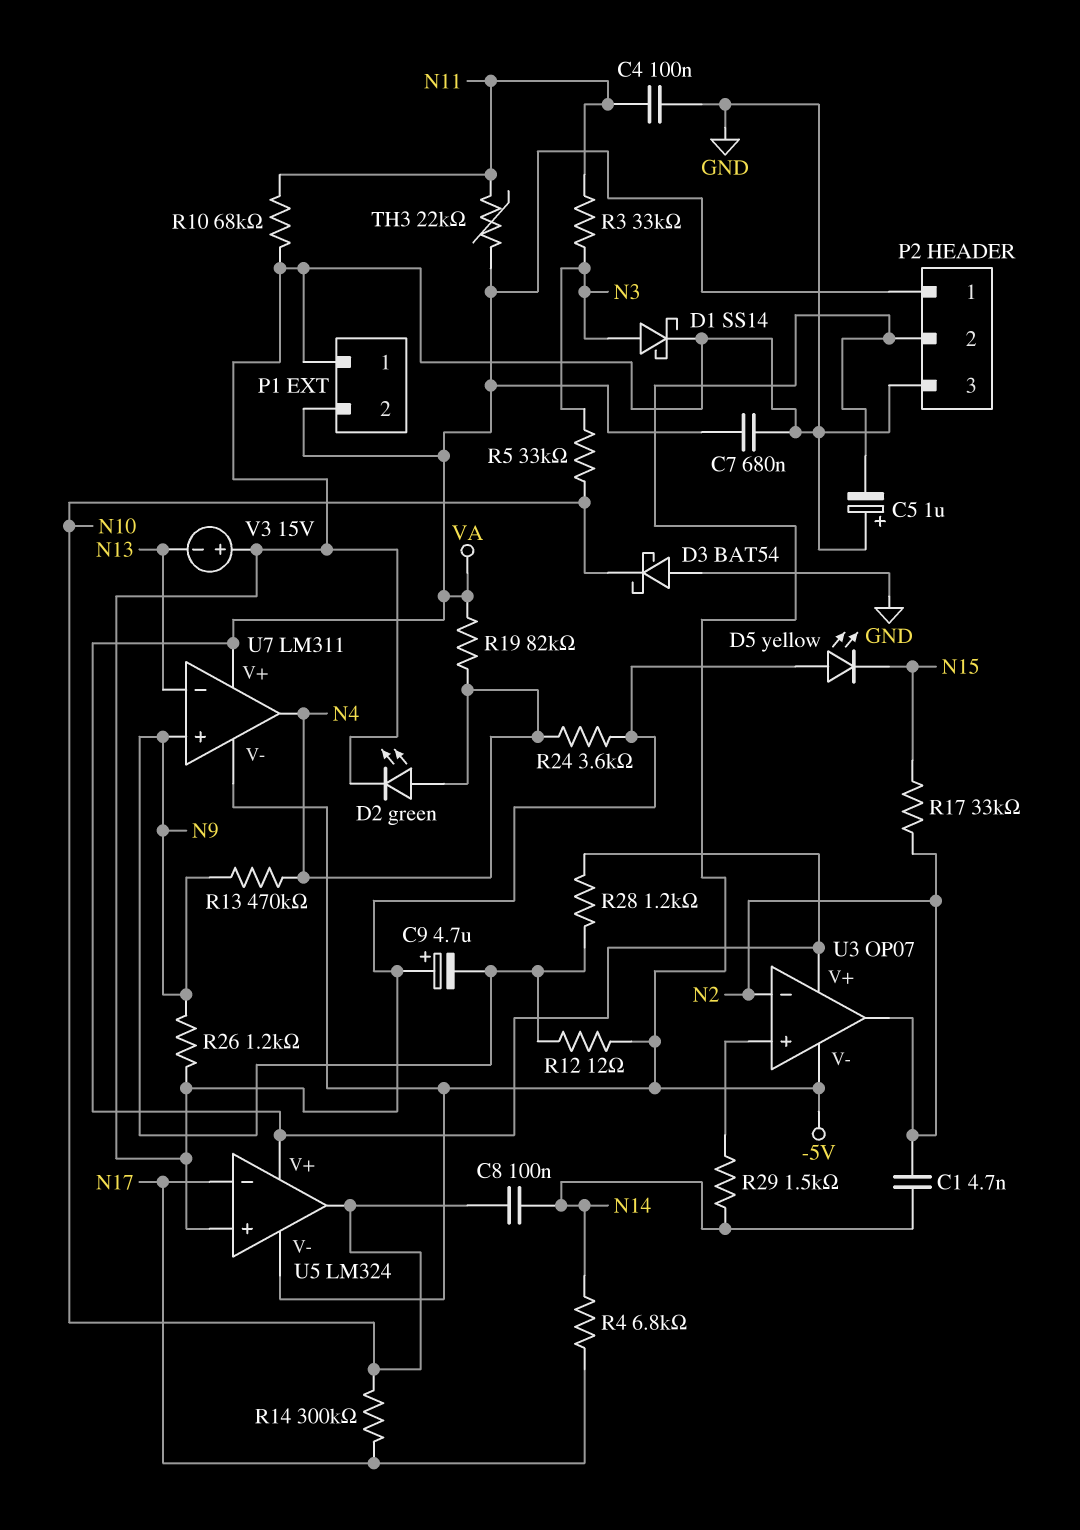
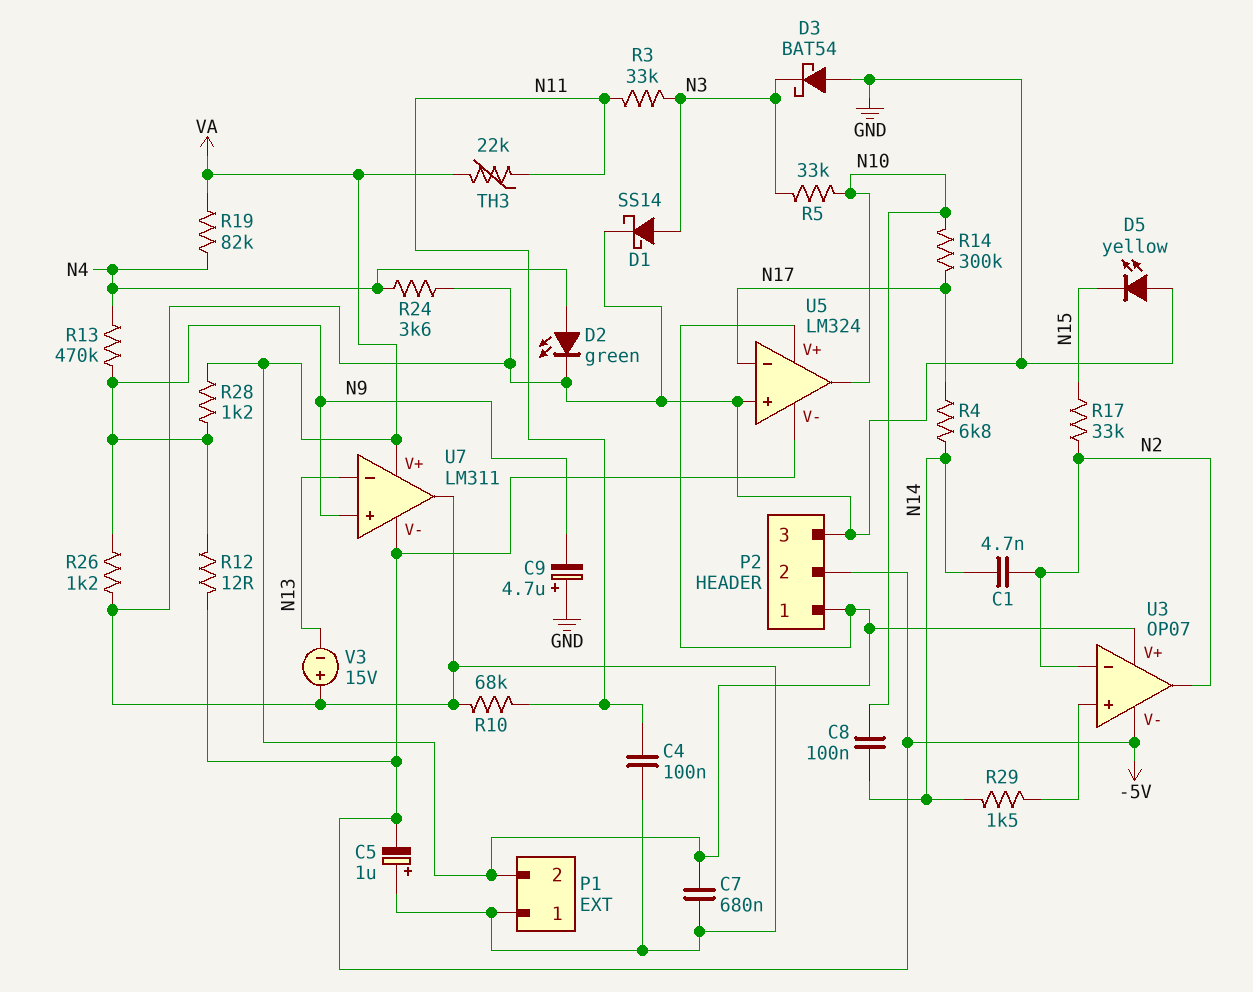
D3: schottky BAT54 (A GND, K N10) -> schottky BAT54 (A GND, K N3)
U7 pin out: N4 -> GND

